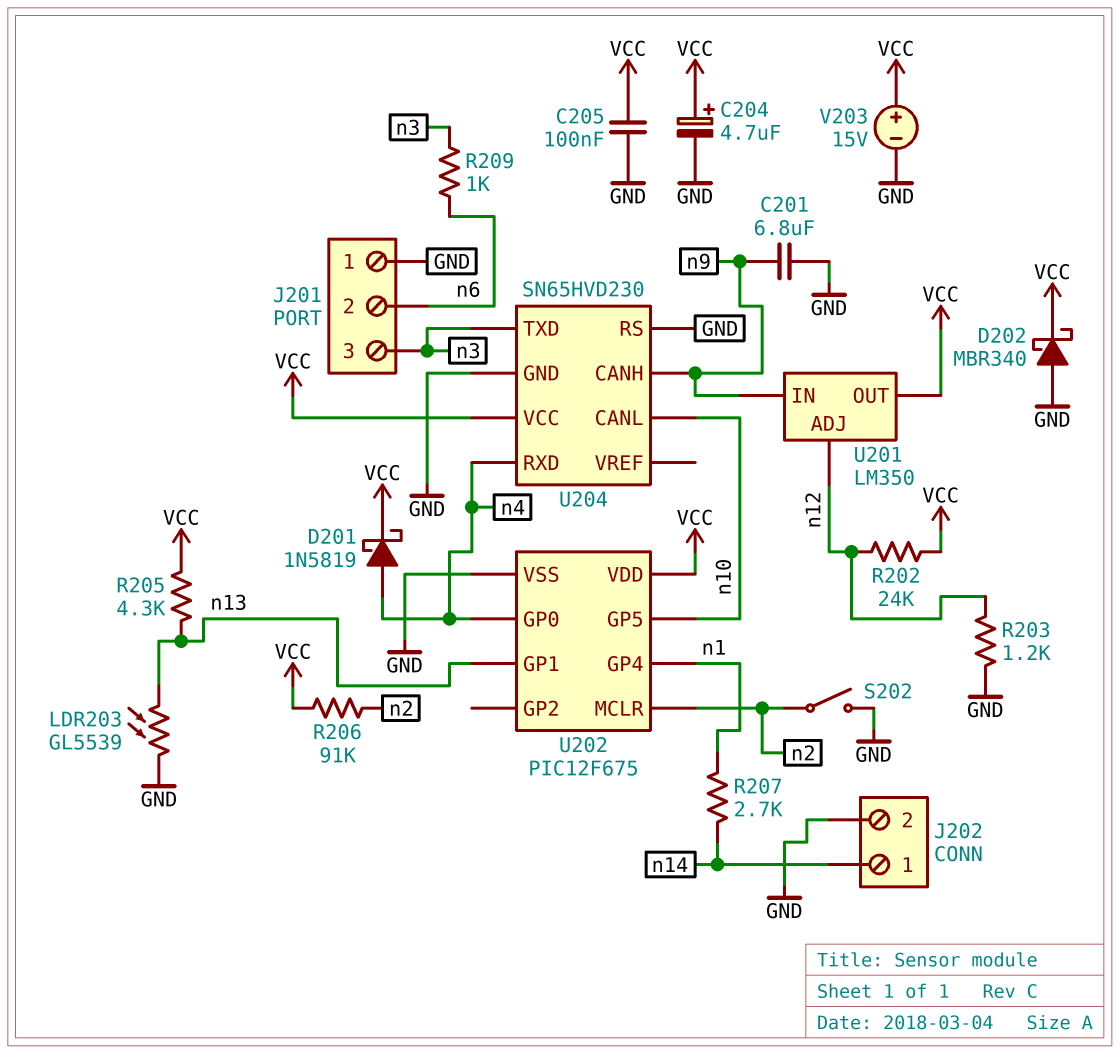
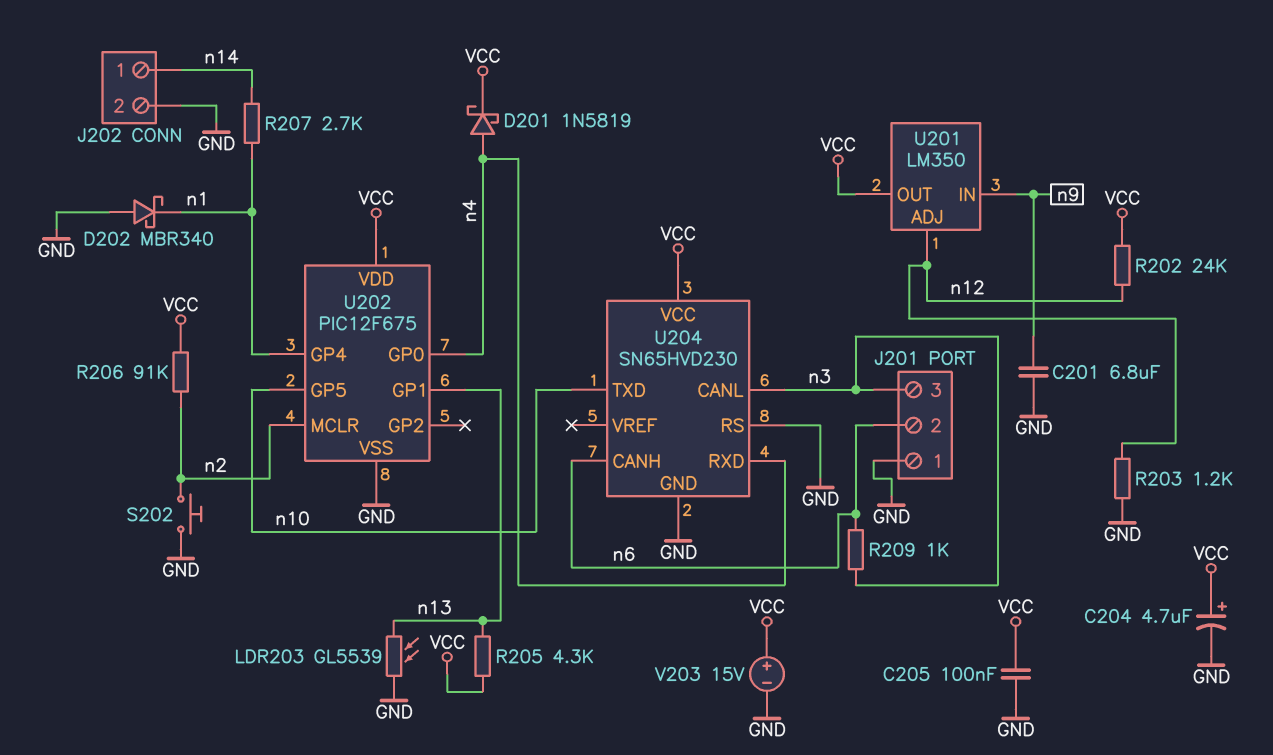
D202: schottky MBR340 (A GND, K VCC) -> schottky MBR340 (A GND, K n1)
S202: switch (GND, n2) -> button (GND, n2)
U204 pin CANH: n9 -> n6
U204 pin CANL: n10 -> n3
U204 pin TXD: n3 -> n10

